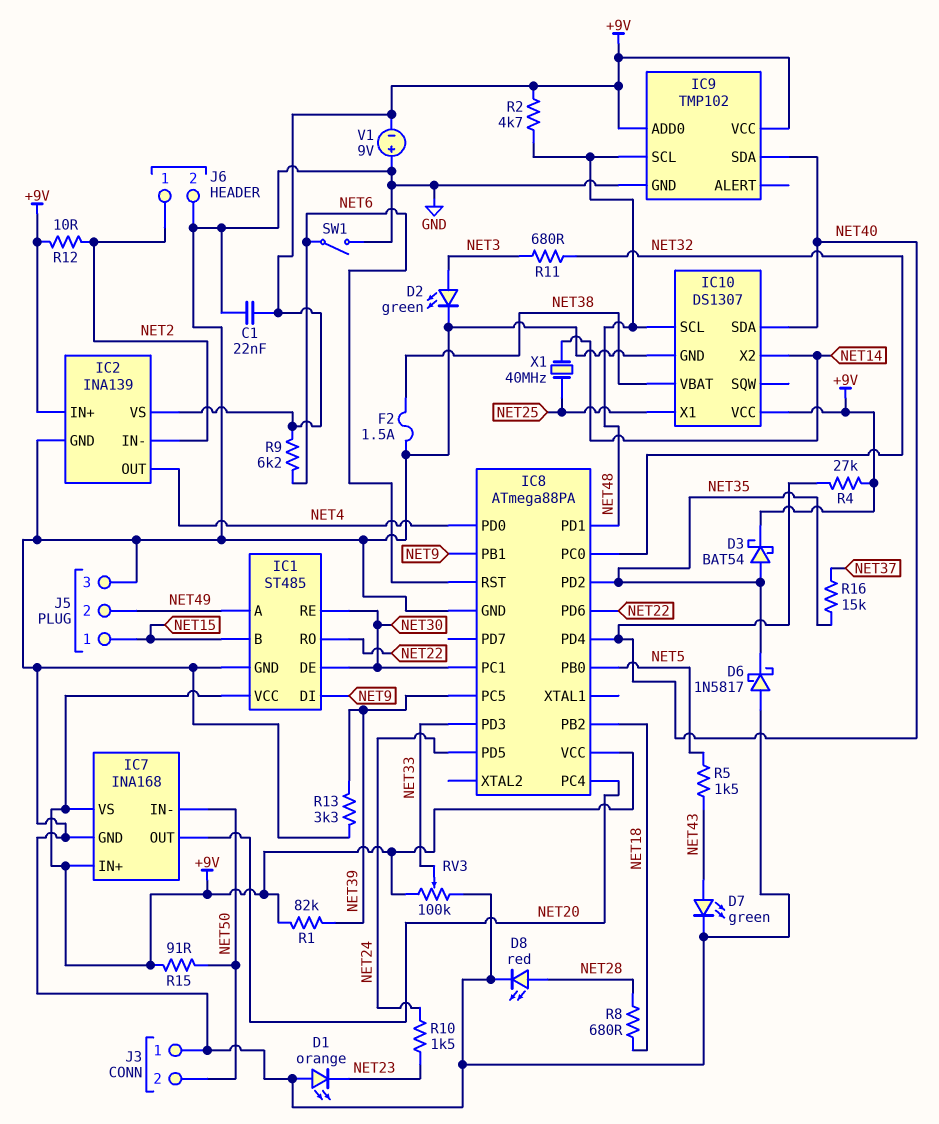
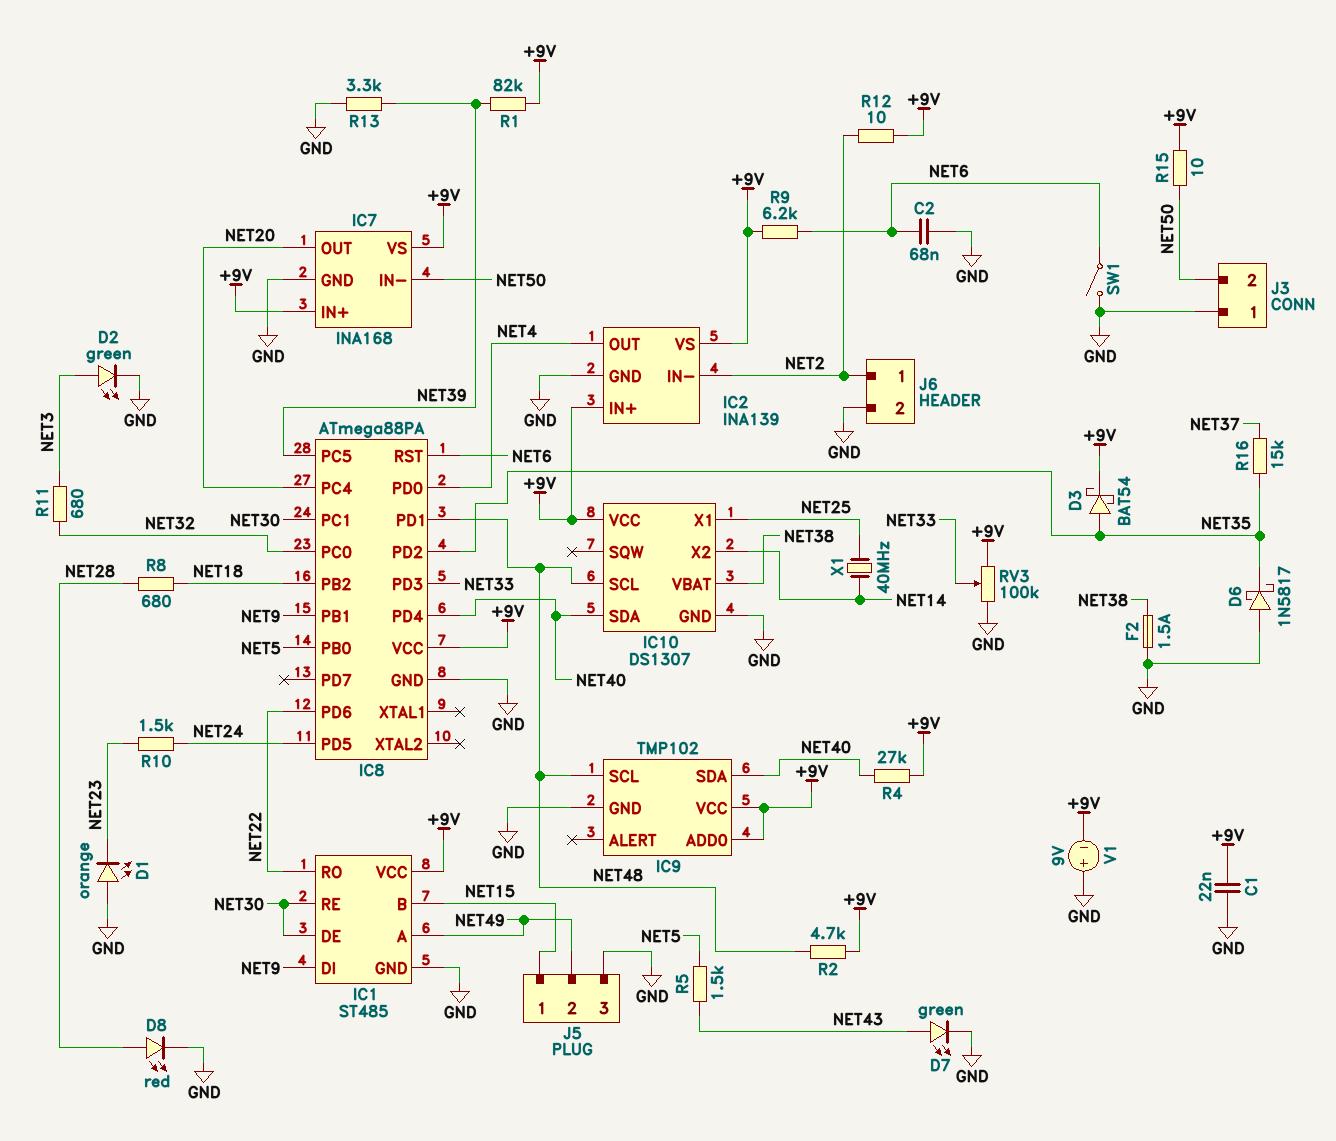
C2: none -> 68nF (GND, NET6)
R15: 91 (+9V, NET50) -> 10 (+9V, NET50)

